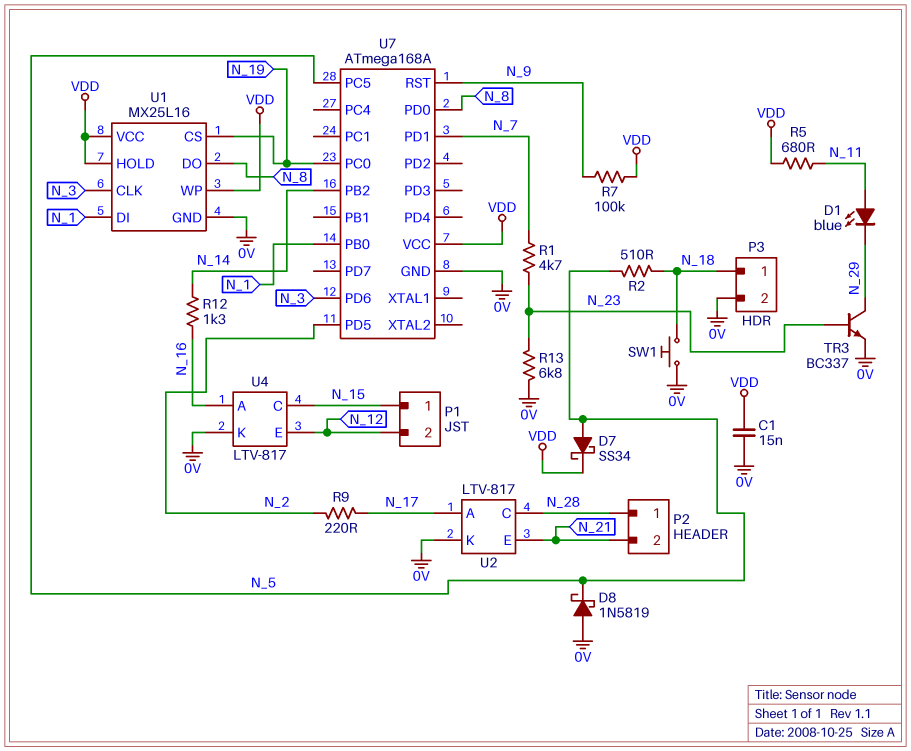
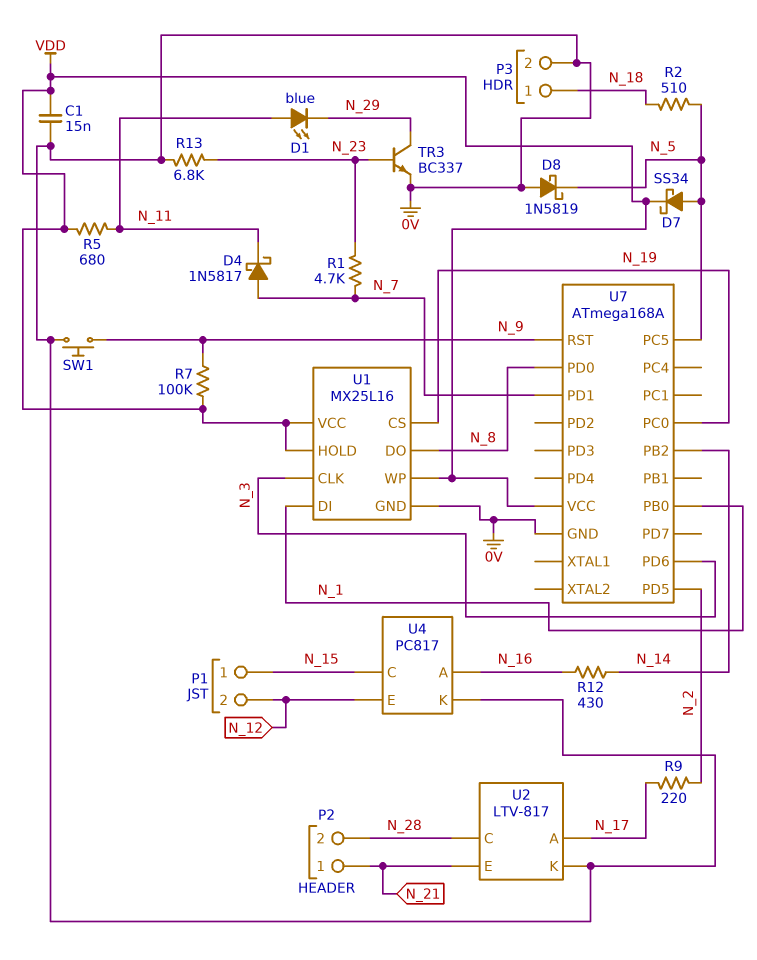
D4: none -> schottky 1N5817 (A N_7, K N_11)
P2 pin 1: N_28 -> N_21
P2 pin 2: N_21 -> N_28
R12: 1.3k (N_14, N_16) -> 430 (N_14, N_16)
SW1: button (0V, N_18) -> button (0V, N_9)
U4: LTV-817 -> PC817

